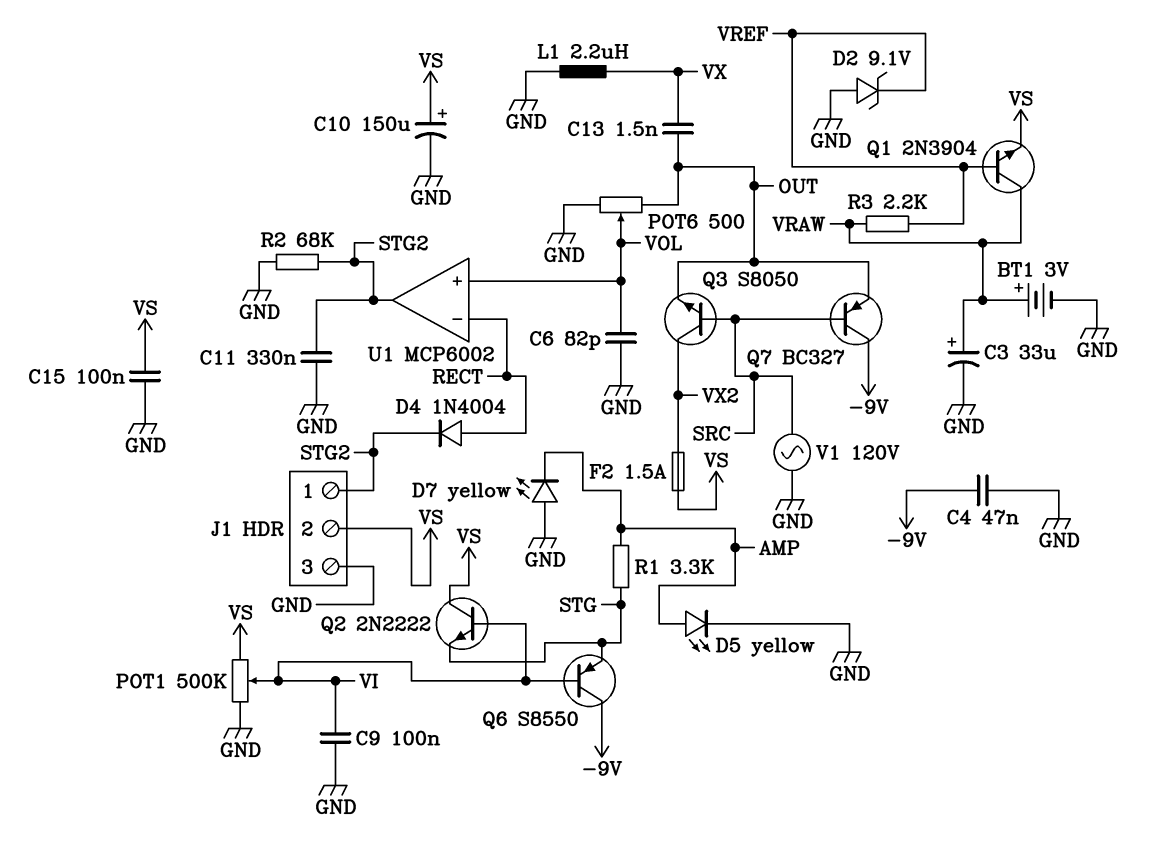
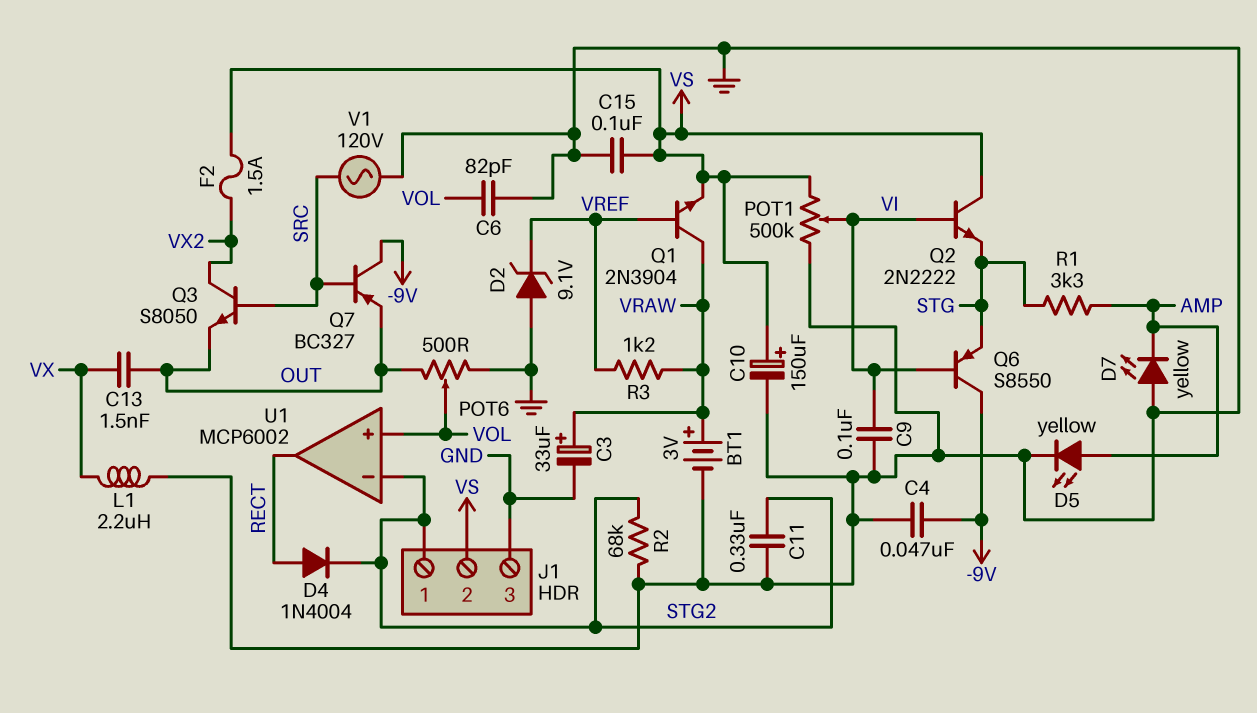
R3: 2.2k (VRAW, VREF) -> 1.2k (VRAW, VREF)
U1 pin in-: RECT -> STG2
U1 pin out: STG2 -> RECT

